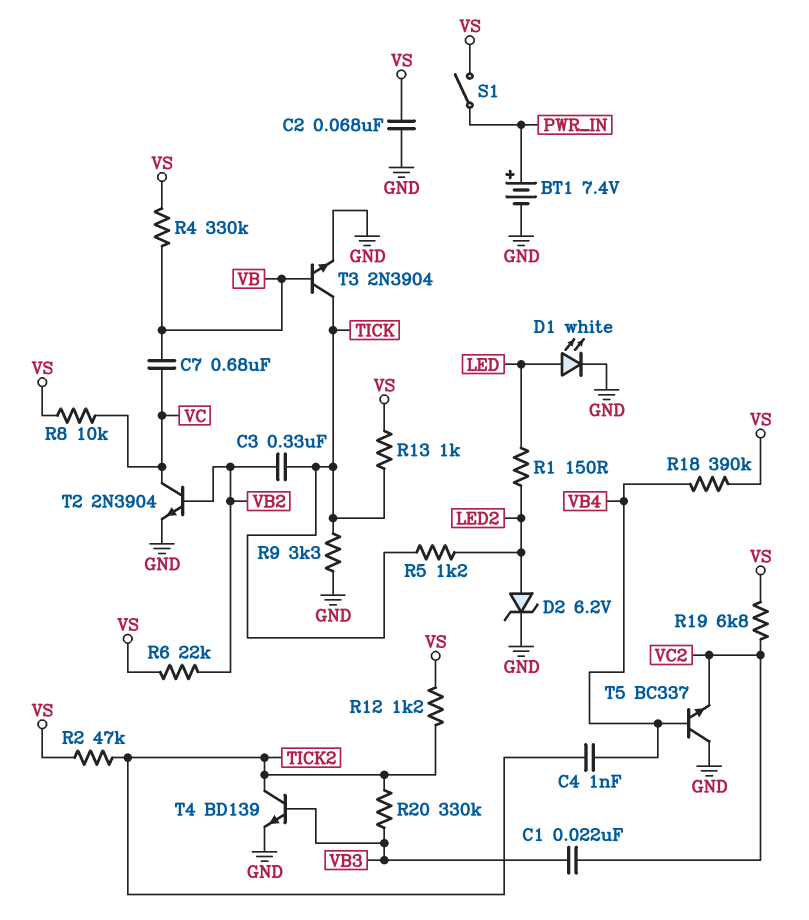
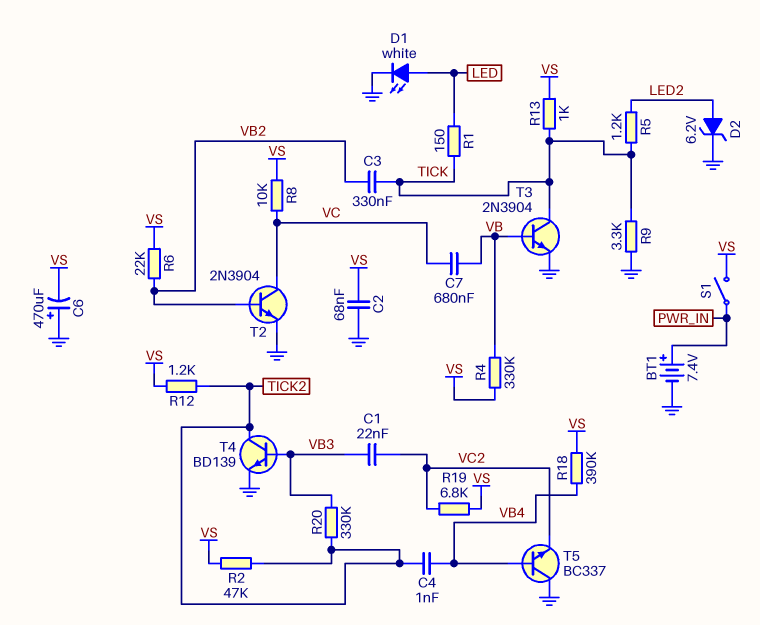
C6: none -> 470uF (plus GND, minus VS)
R1: 150 (LED, LED2) -> 150 (LED, TICK)

